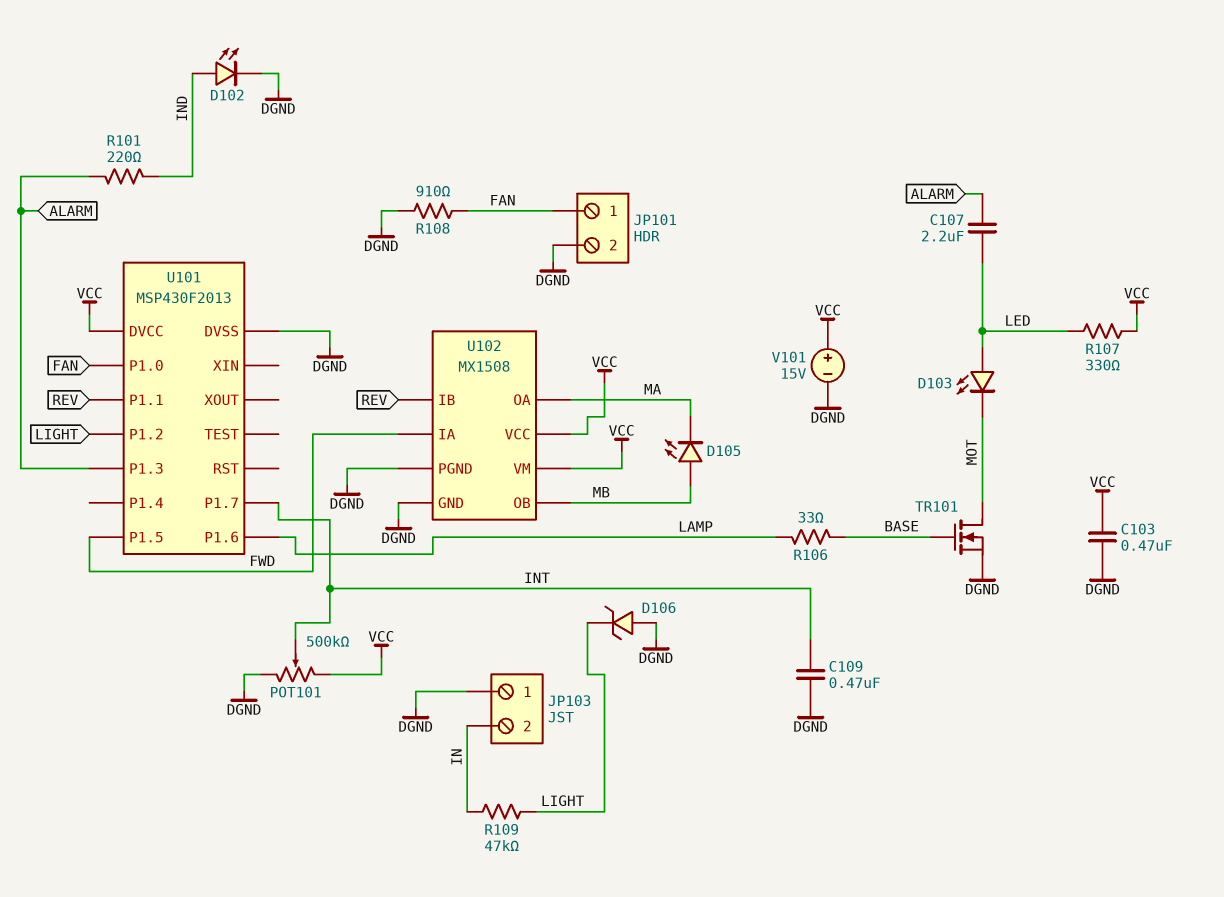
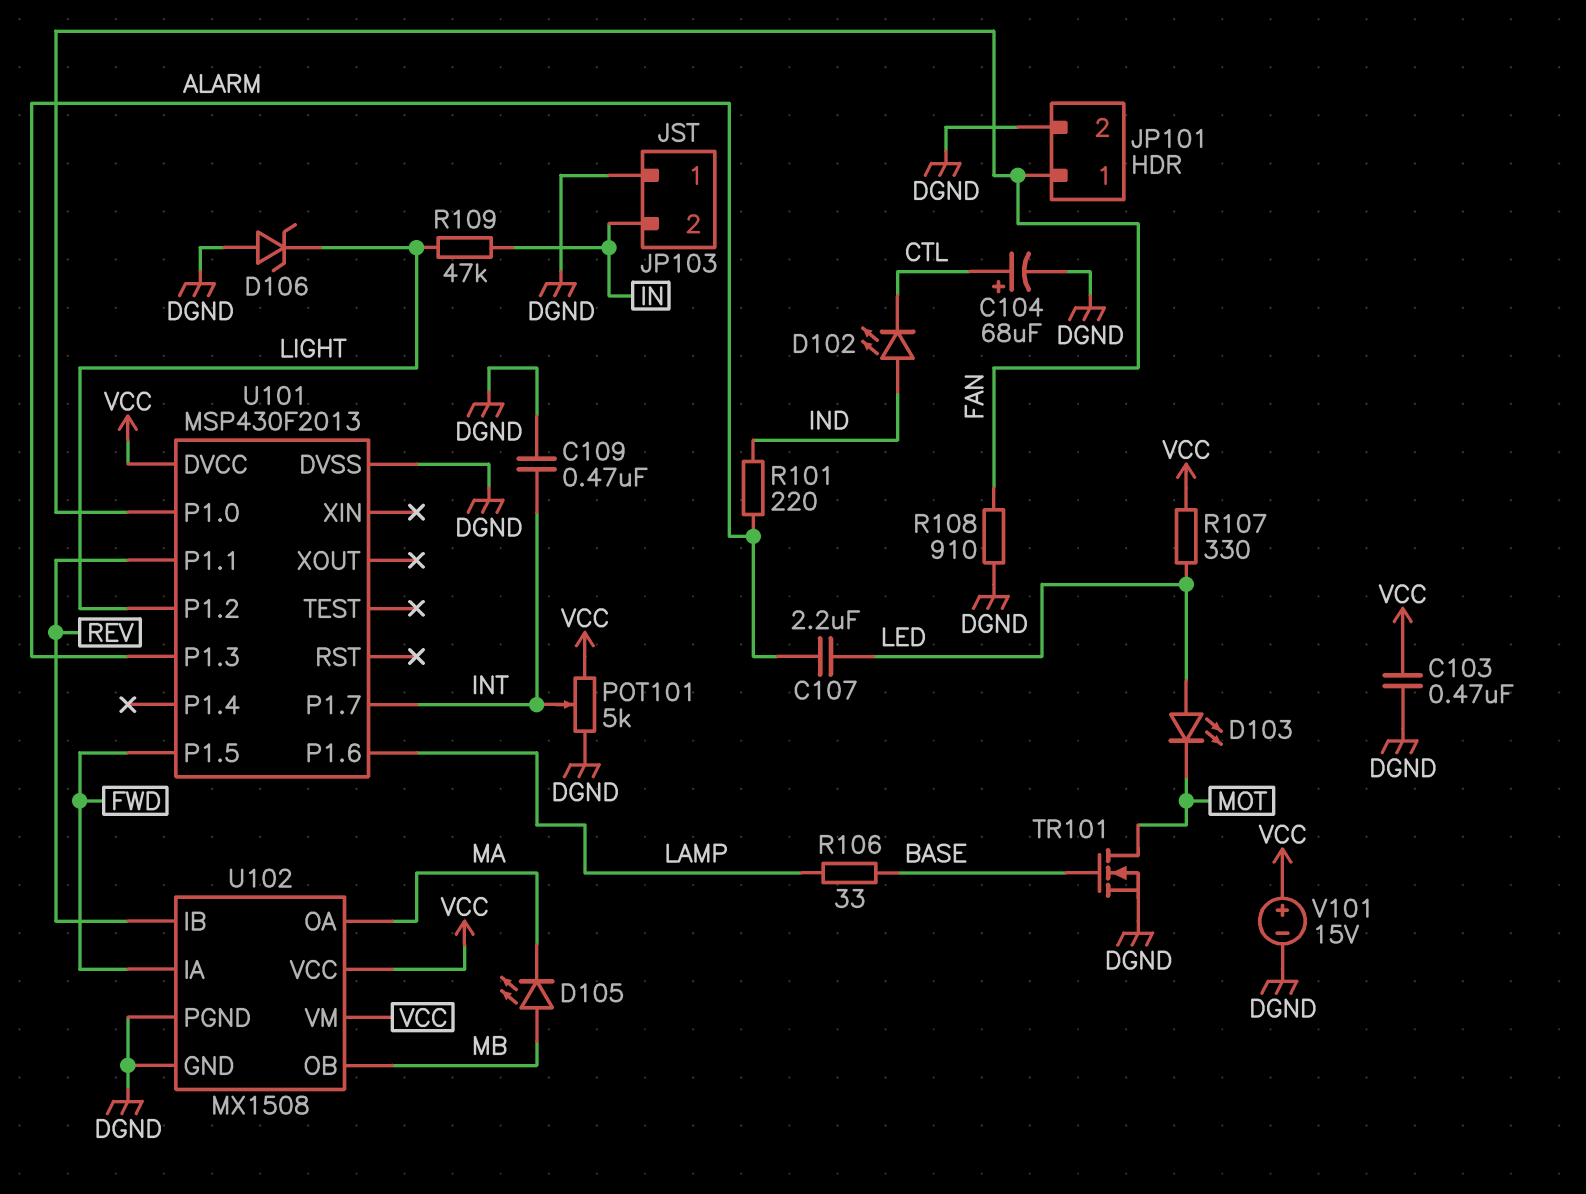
C104: none -> 68uF (plus CTL, minus DGND)
D102: LED (A IND, K DGND) -> LED (A IND, K CTL)
POT101: 500k (DGND, VCC, wiper INT) -> 5k (DGND, VCC, wiper INT)

